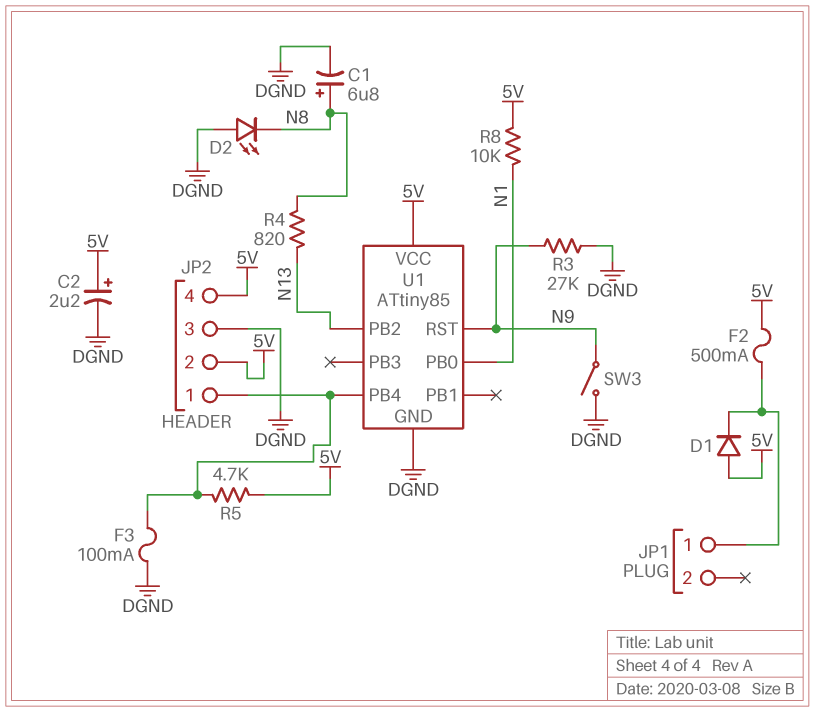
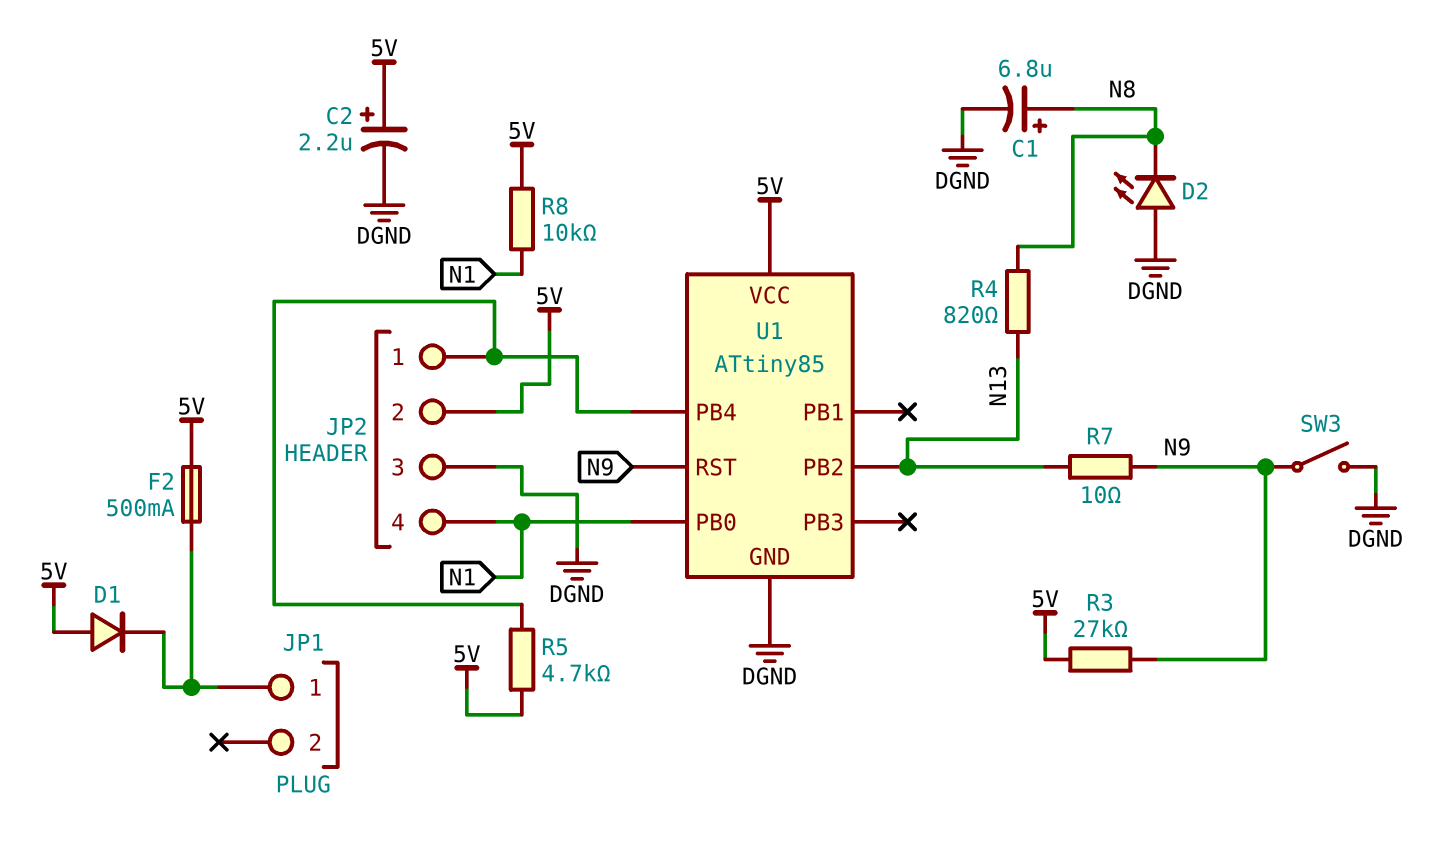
F3: 100mA (DGND, JP2/1) -> none
JP2 pin 4: 5V -> N1
R3: 27k (DGND, N9) -> 27k (5V, N9)
R7: none -> 10 (N9, N13)

